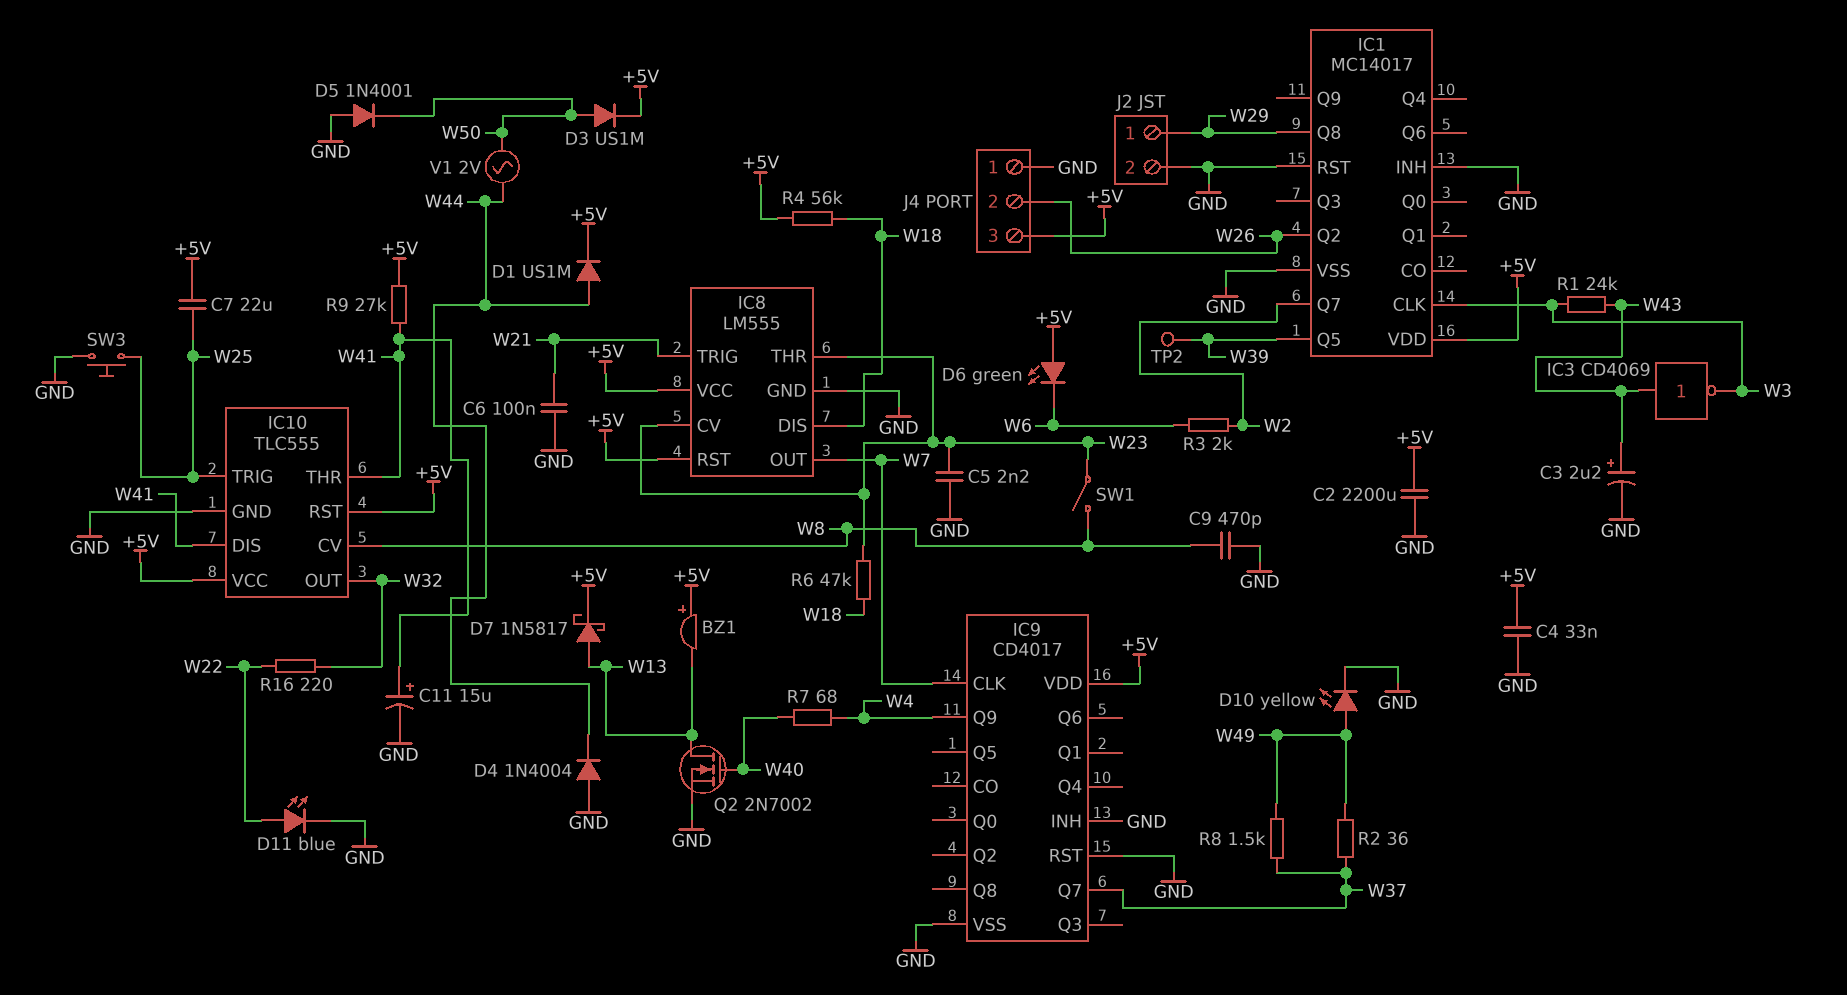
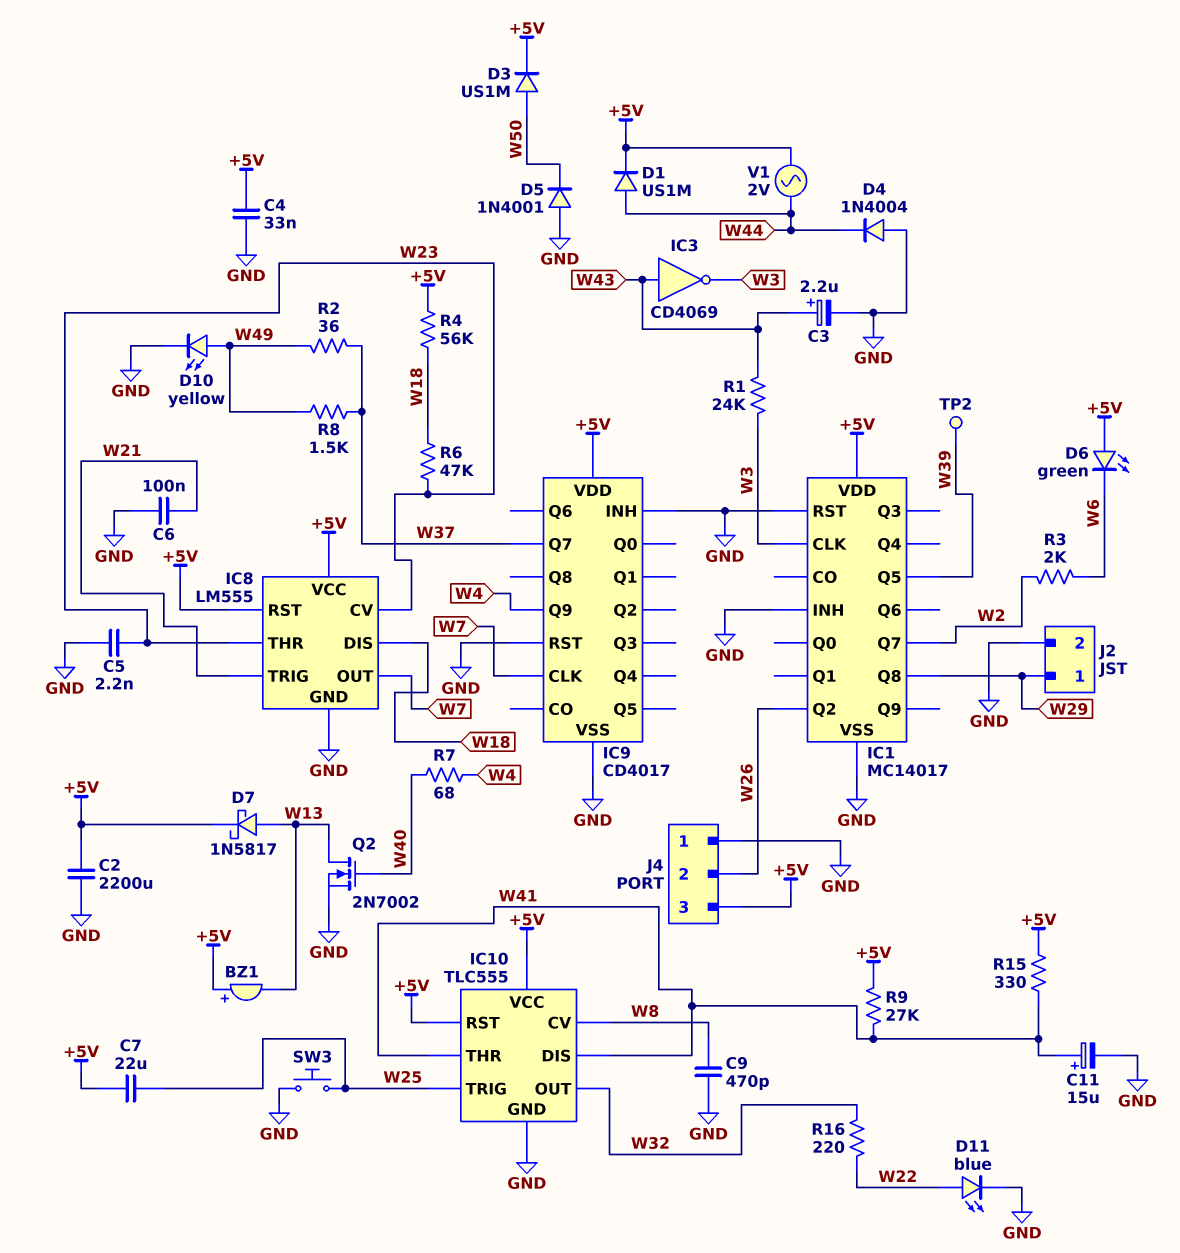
R15: none -> 330 (+5V, W41)
SW1: switch (W8, W23) -> none
V1: AC 2V (W44, W50) -> AC 2V (+5V, W44)

